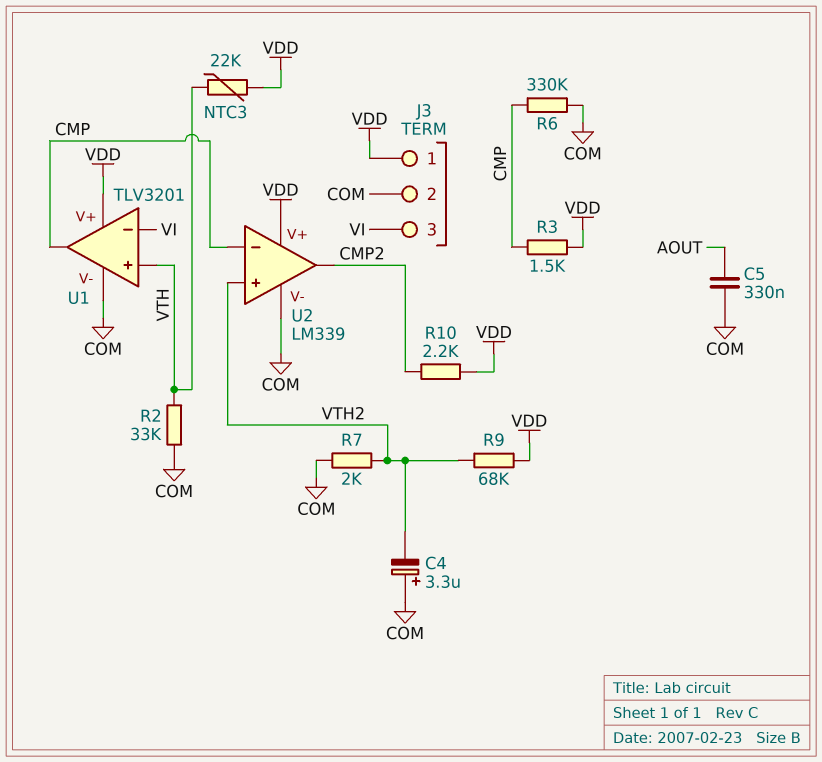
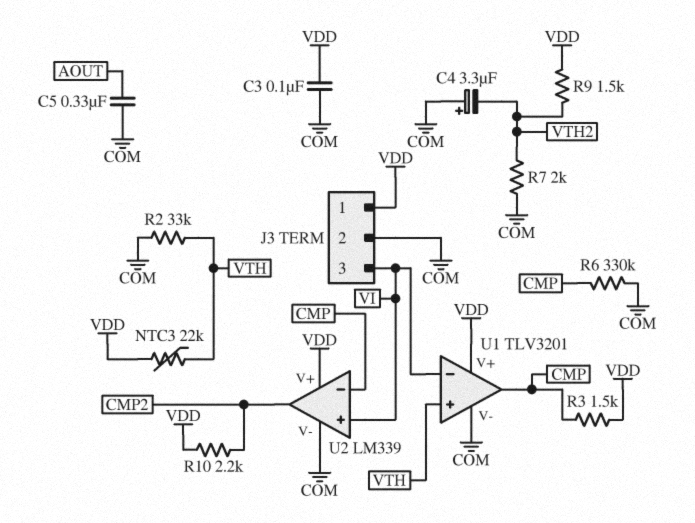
C3: none -> 100nF (COM, VDD)
R9: 68k (VDD, VTH2) -> 1.5k (VDD, VTH2)
U2 pin in+: VTH2 -> VI

